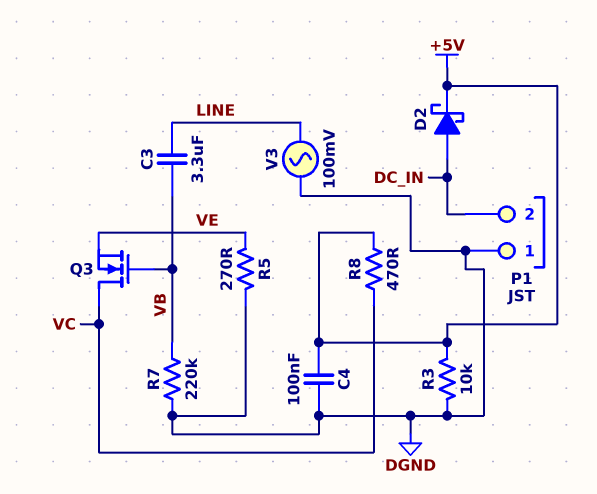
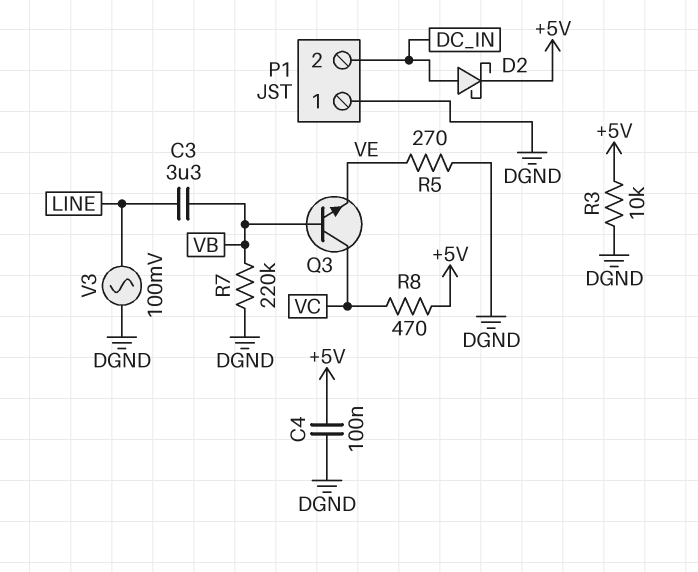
Q3: NMOS (G VB, D VC, S VE) -> NPN (B VB, C VC, E VE)

